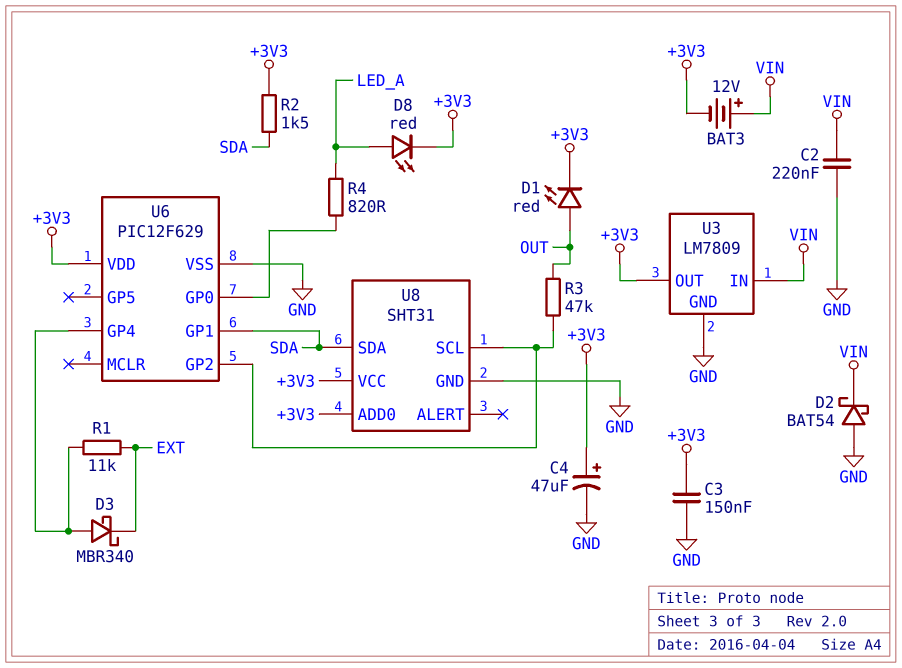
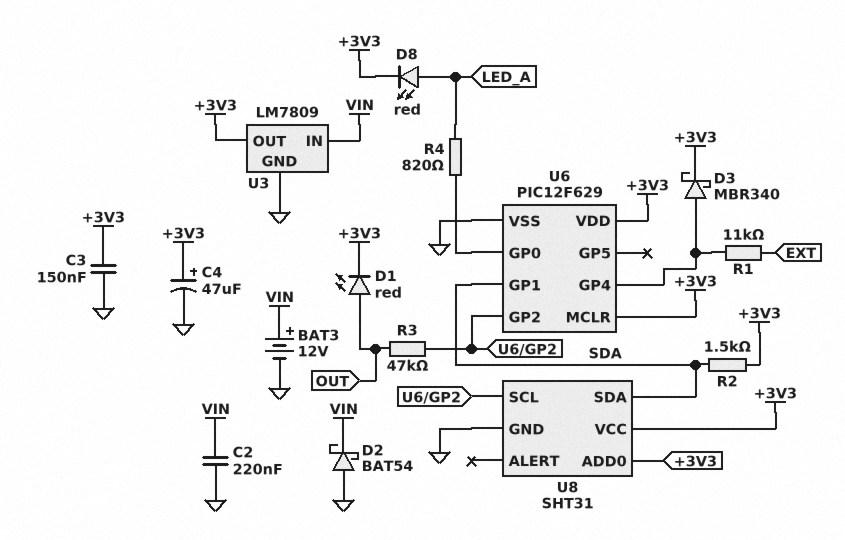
BAT3: 12V (plus VIN, minus +3V3) -> 12V (plus VIN, minus GND)
D3: schottky MBR340 (A U6/GP4, K EXT) -> schottky MBR340 (A U6/GP4, K +3V3)
U6 pin MCLR: none -> +3V3

